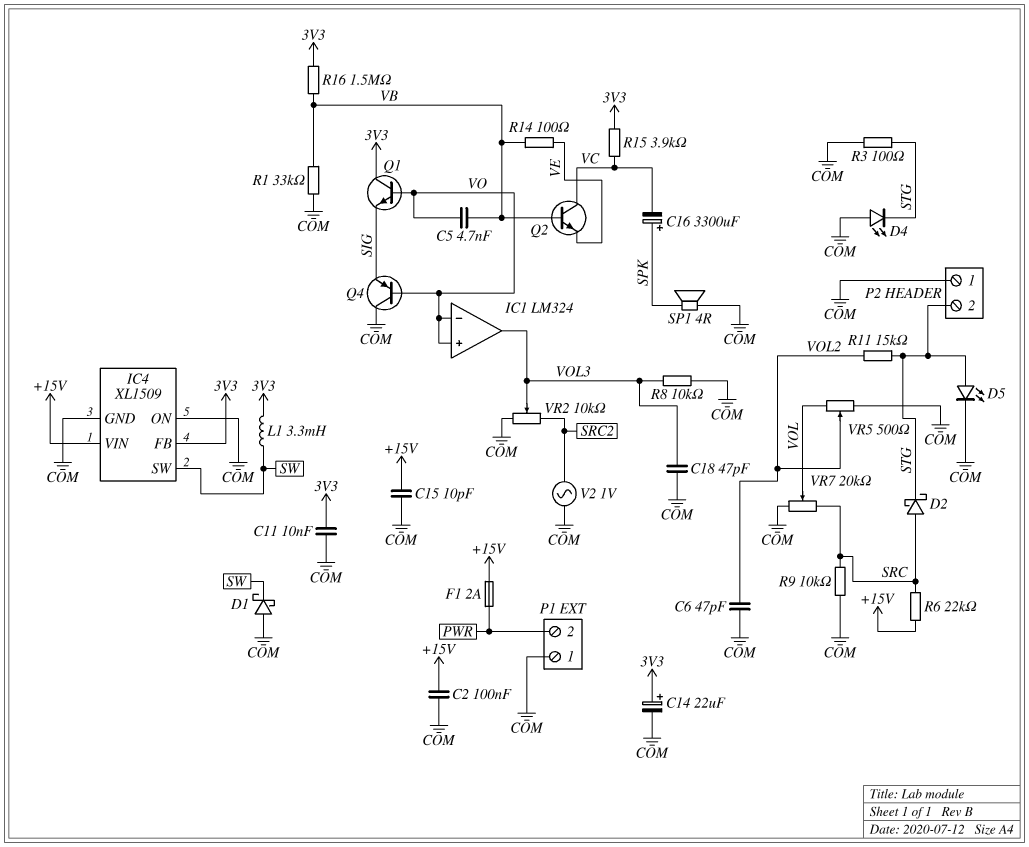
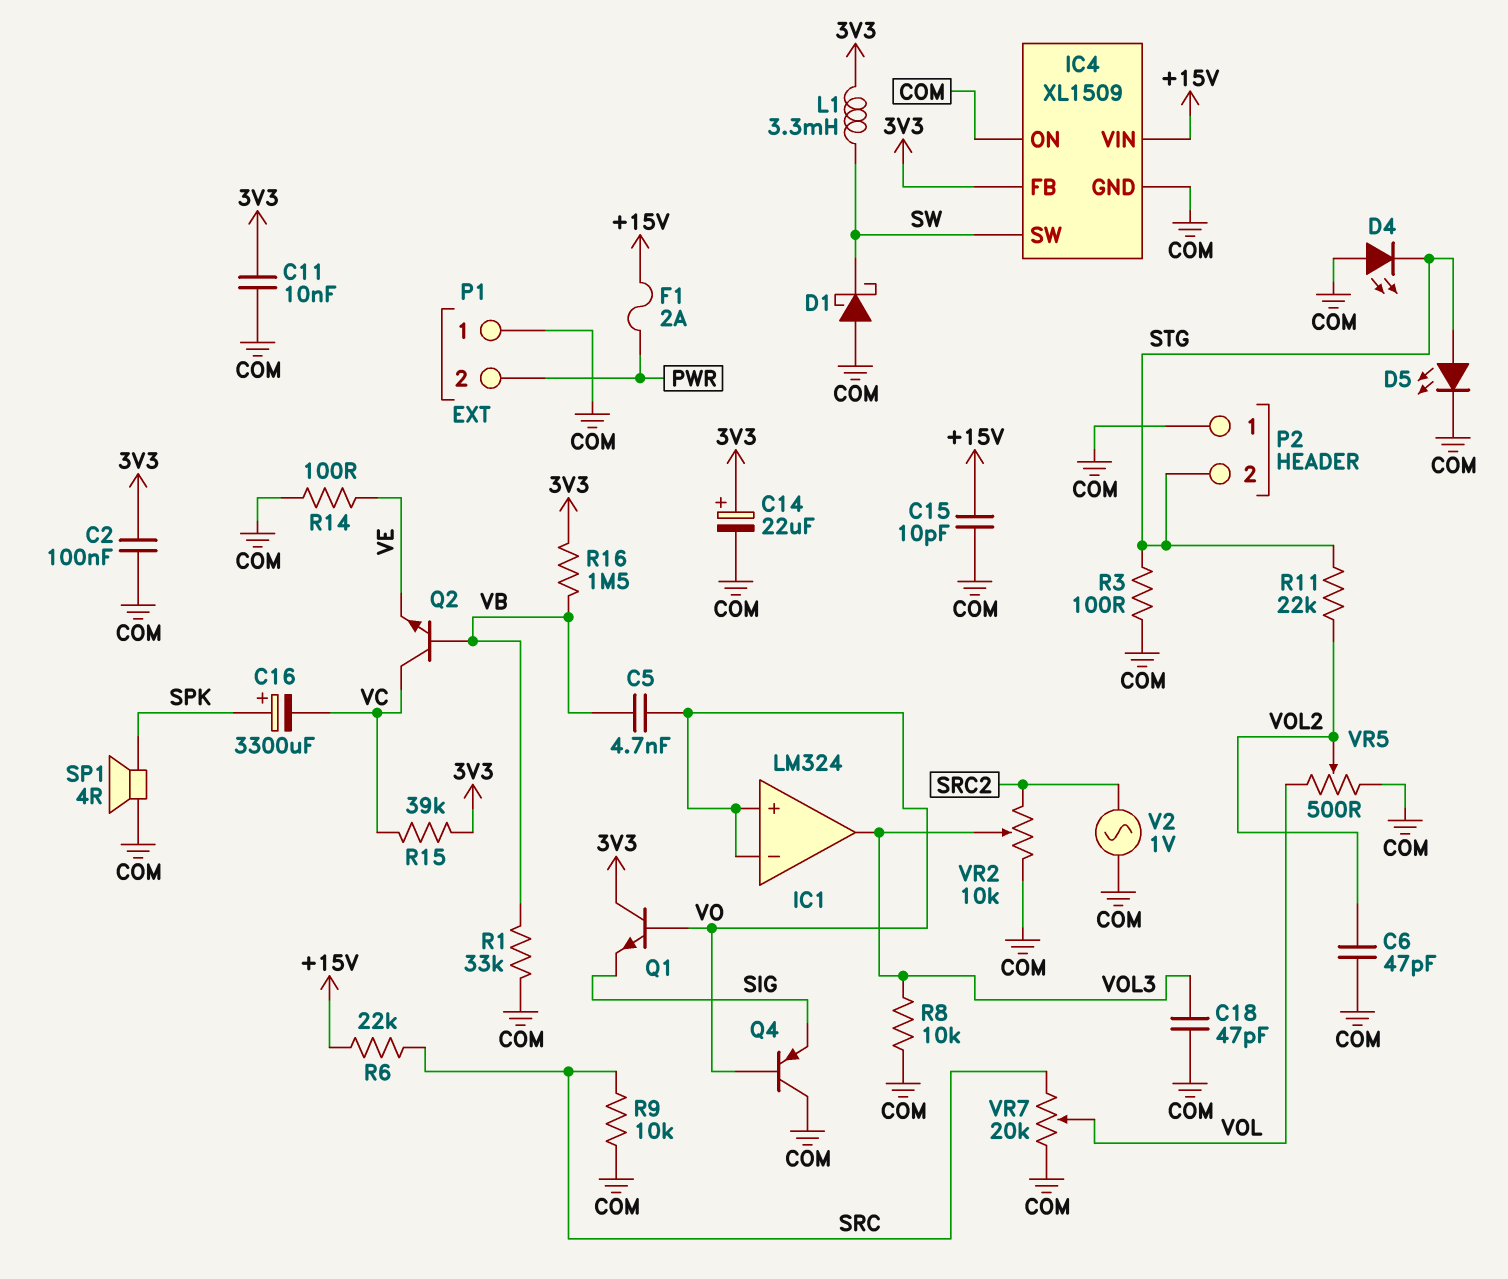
C2: 100nF (+15V, COM) -> 100nF (3V3, COM)
D2: schottky (A SRC, K STG) -> none
R11: 15k (STG, VOL2) -> 22k (STG, VOL2)
R14: 100 (VB, VE) -> 100 (COM, VE)
R15: 3.9k (3V3, VC) -> 39k (3V3, VC)

